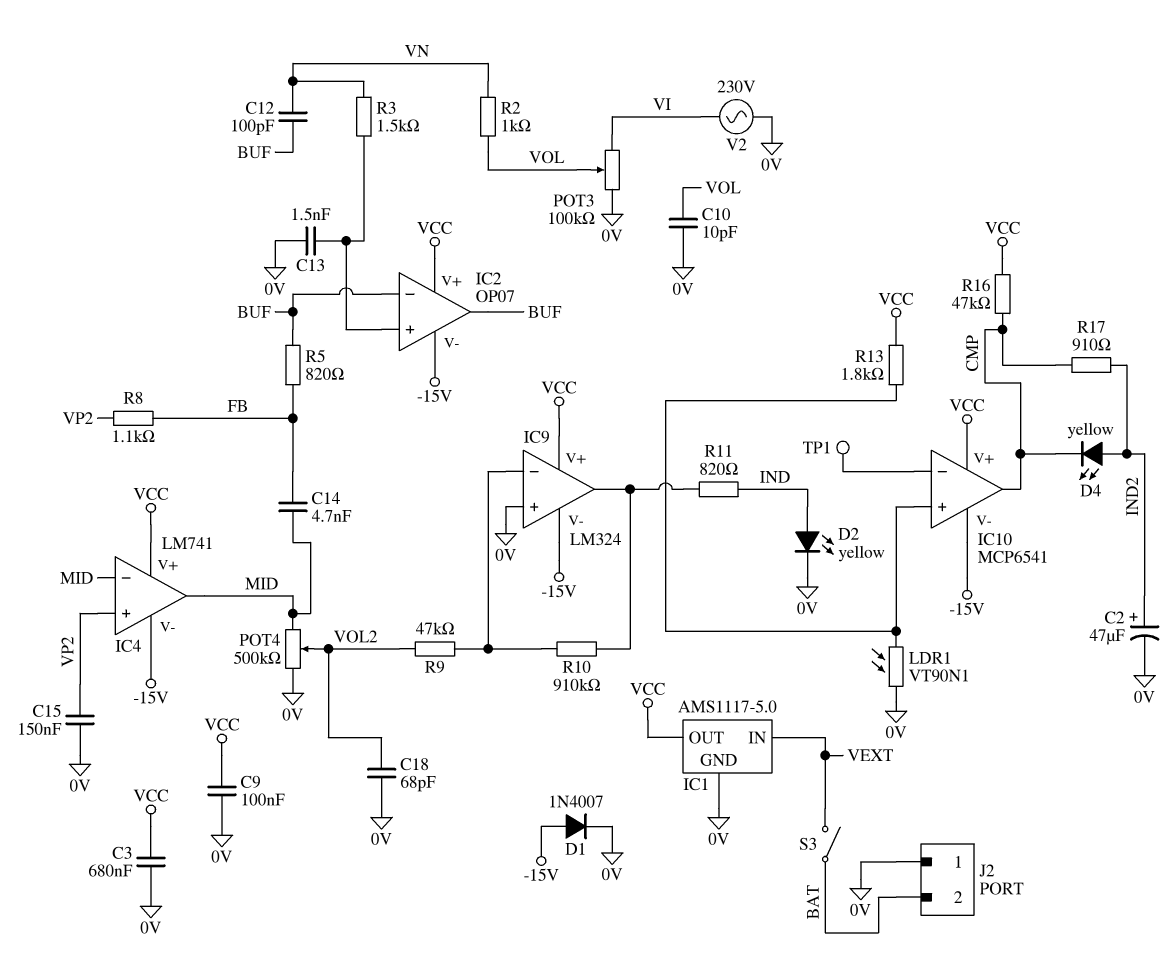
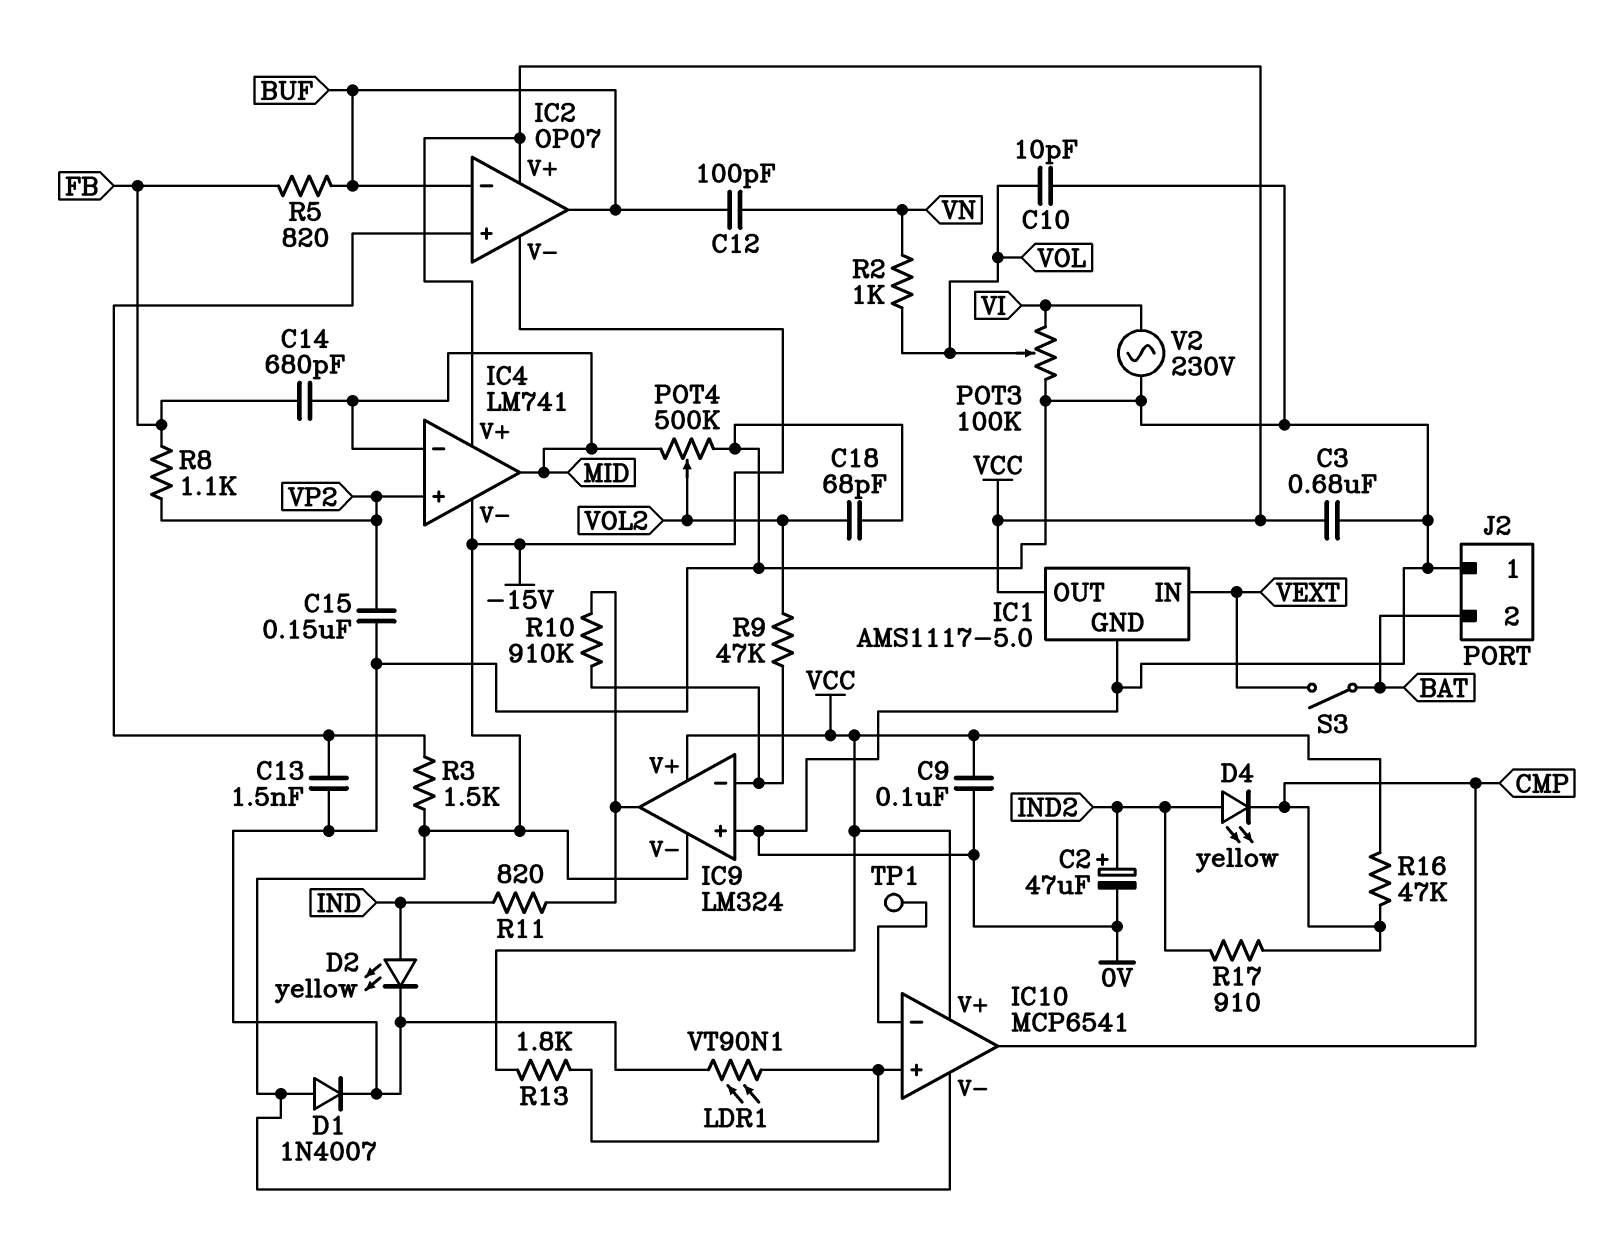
C14: 4.7nF (FB, MID) -> 680pF (FB, MID)
R3: 1.5k (IC2/in+, VN) -> 1.5k (-15V, IC2/in+)

